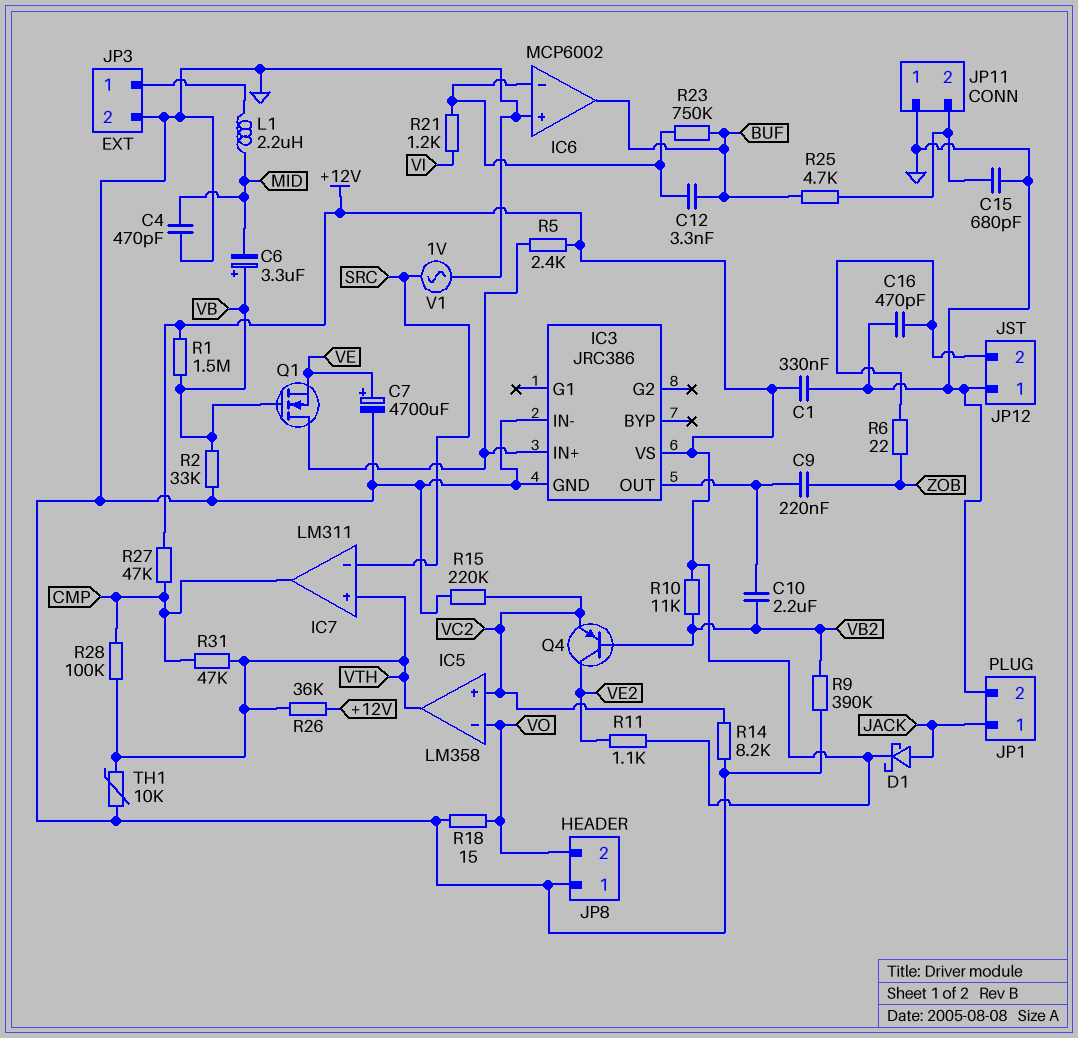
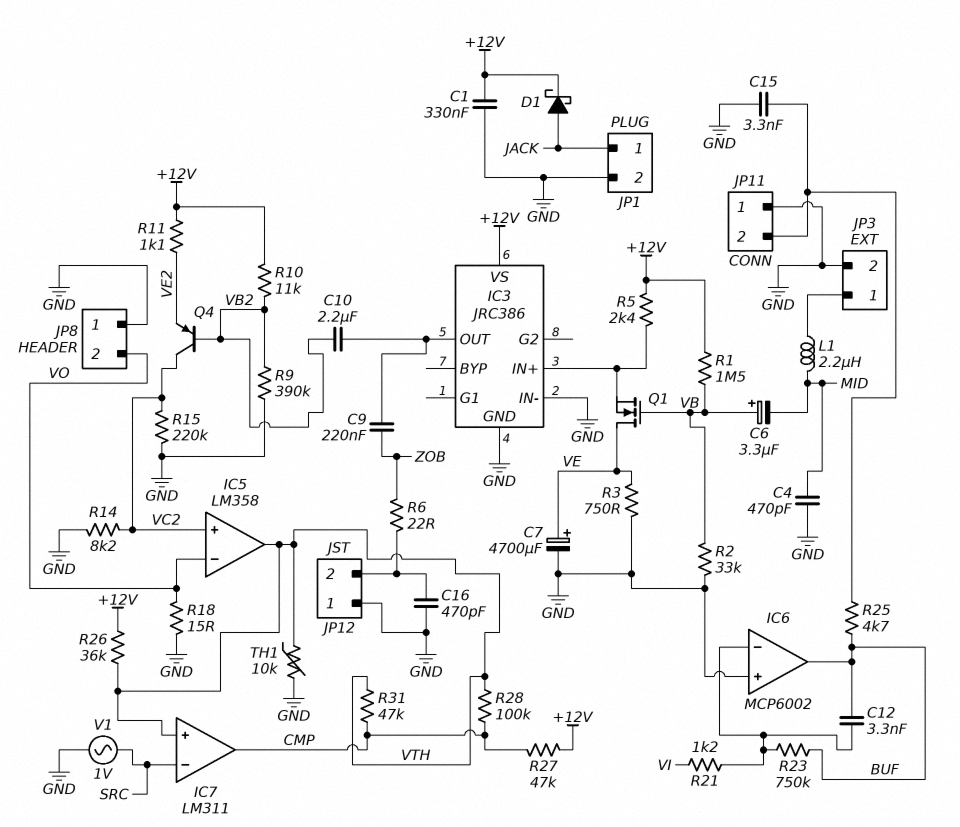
C15: 680pF (GND, JP11/2) -> 3.3nF (GND, JP11/2)
Q1: NMOS (G VB, D IC3/IN+, S VE) -> NMOS (G VB, D VE, S IC3/IN+)
Q4: PNP (B VB2, C VE2, E VC2) -> PNP (B VB2, C VC2, E VE2)
R3: none -> 750 (GND, VE)

